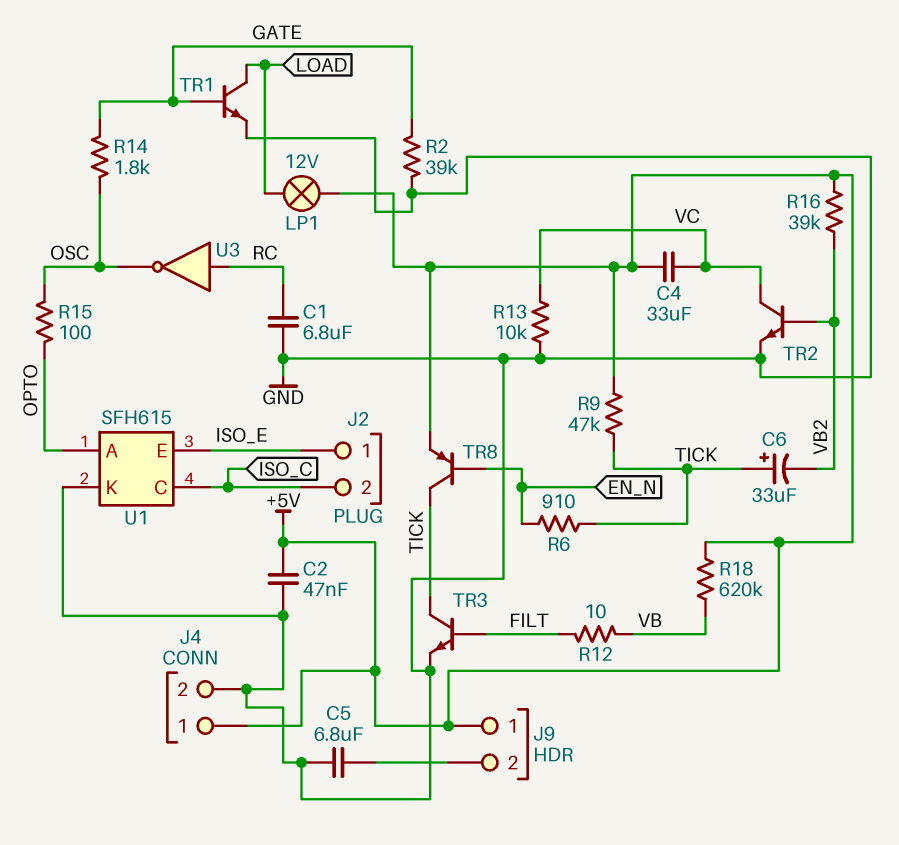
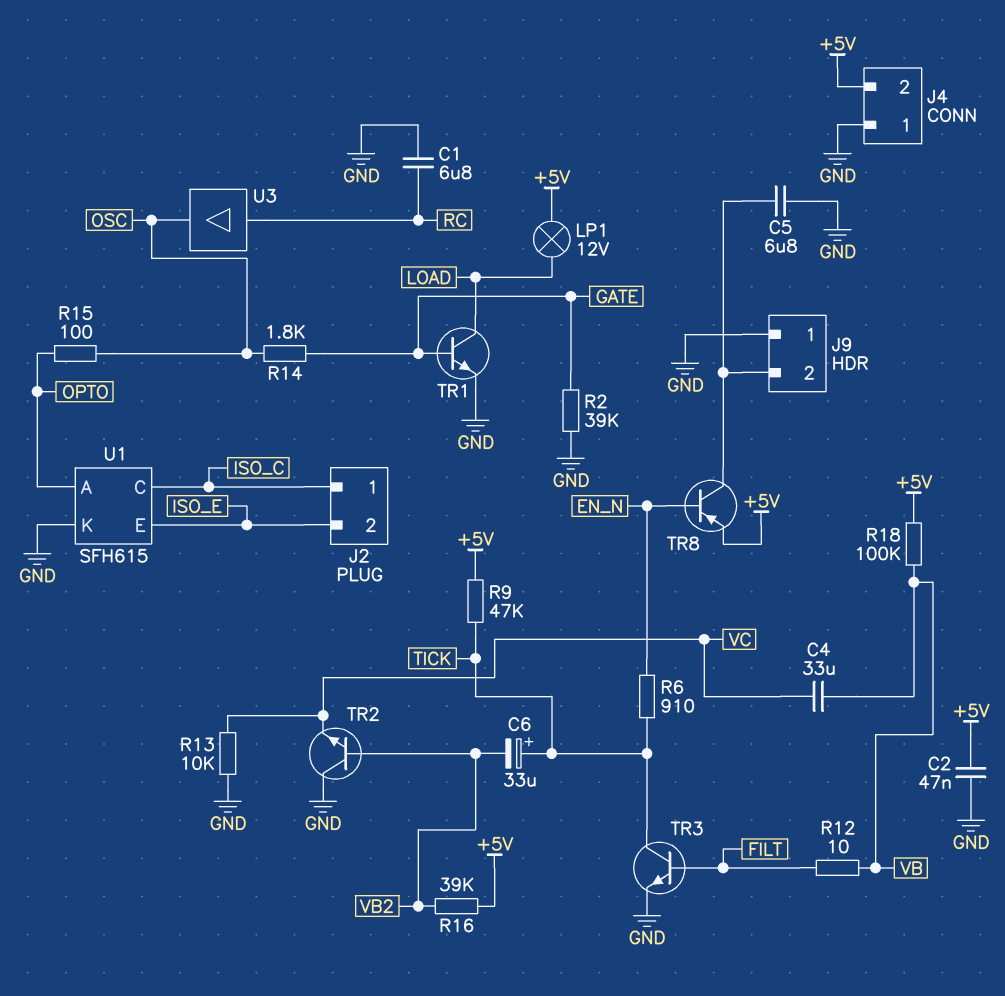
C4: 33uF (+5V, VC) -> 33uF (VB, VC)
J2 pin 1: ISO_E -> ISO_C
J2 pin 2: ISO_C -> ISO_E
J4 pin 1: +5V -> GND
J4 pin 2: GND -> +5V
J9 pin 1: +5V -> GND
R18: 620k (+5V, VB) -> 100k (+5V, VB)
TR2: NPN (B VB2, C VC, E GND) -> NPN (B VB2, C GND, E VC)
TR8: PNP (B EN_N, C TICK, E +5V) -> PNP (B EN_N, C J9/2, E +5V)
U3: NOT (in RC, out OSC) -> buffer (in RC, out OSC)

